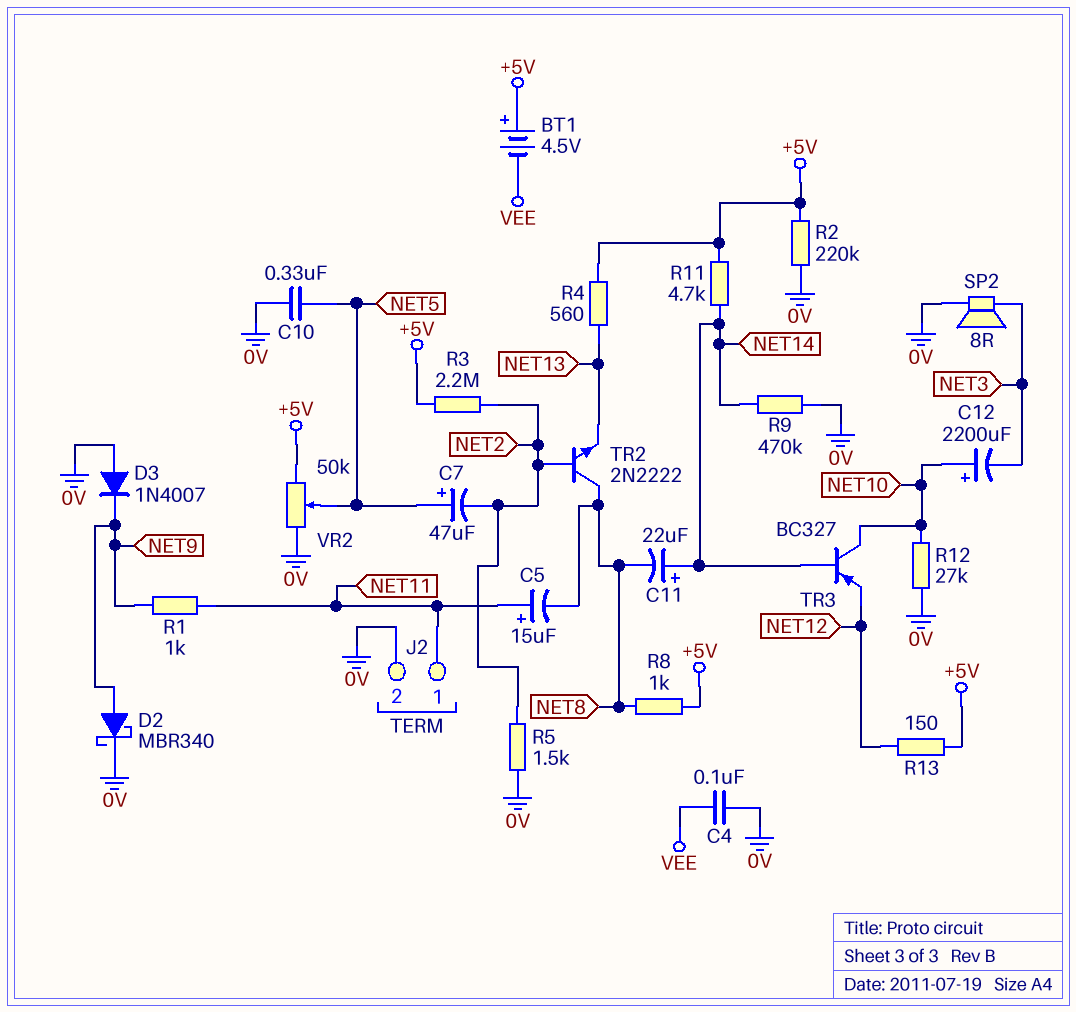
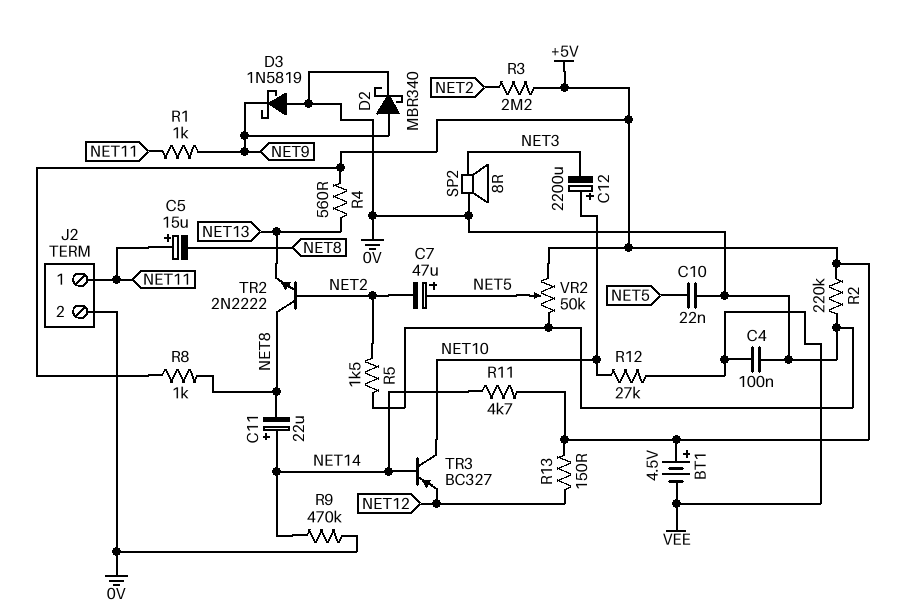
C10: 330nF (0V, NET5) -> 22nF (0V, NET5)
D3: diode 1N4007 (A 0V, K NET9) -> schottky 1N5819 (A 0V, K NET9)
R12: 27k (0V, NET10) -> 27k (NET10, VEE)

